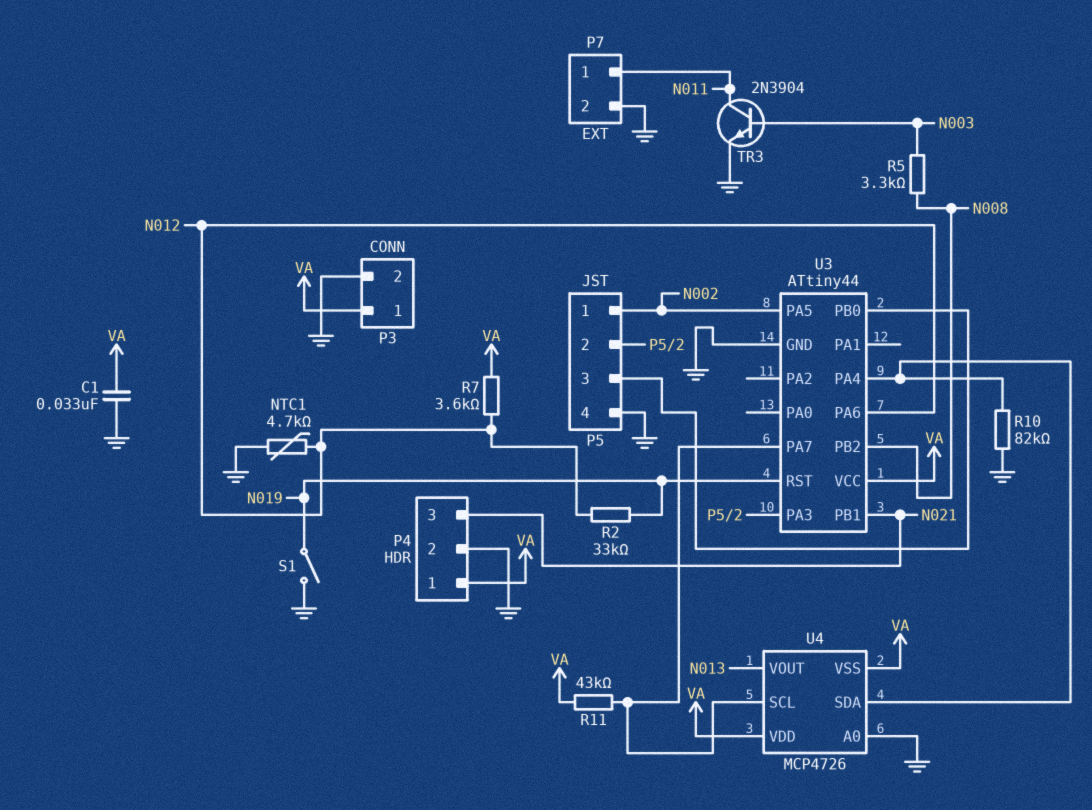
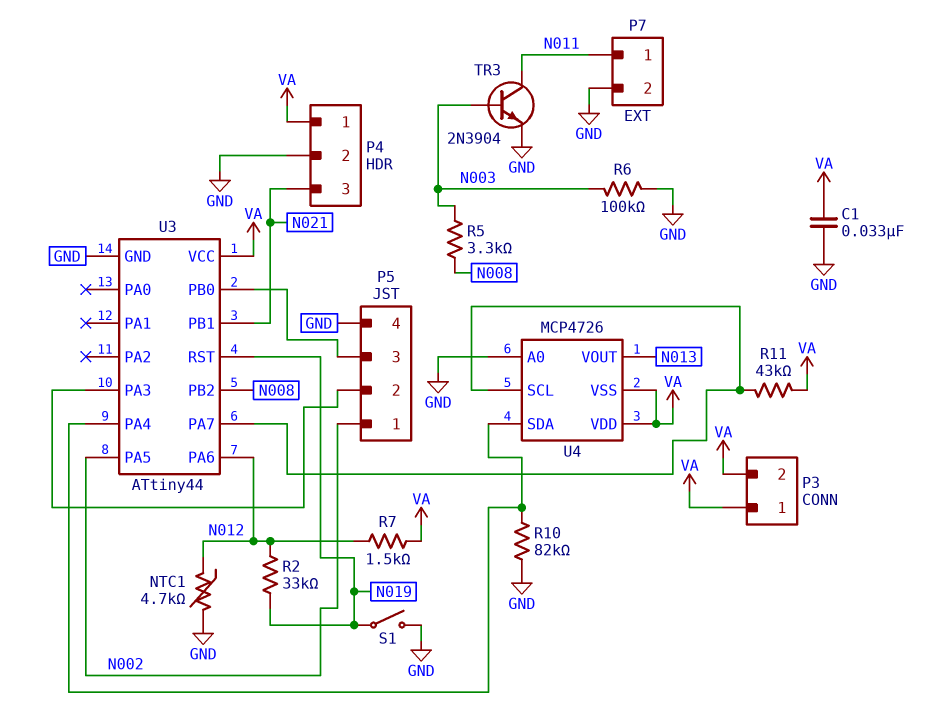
P3 pin 2: GND -> VA
R6: none -> 100k (GND, N003)
R7: 3.6k (N012, VA) -> 1.5k (N012, VA)

